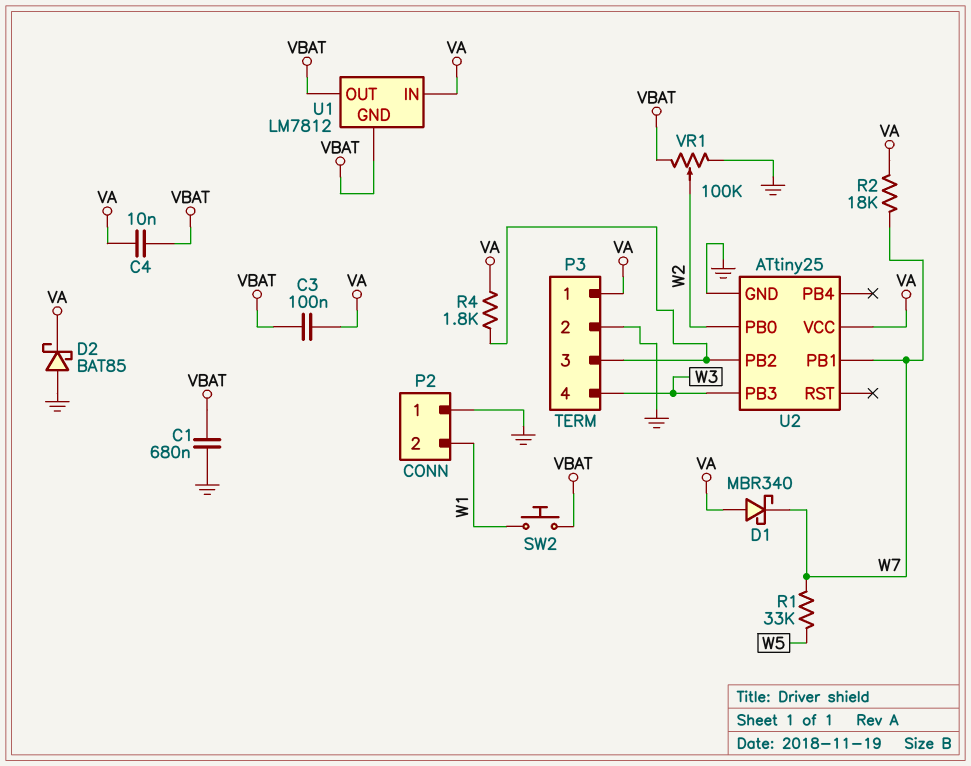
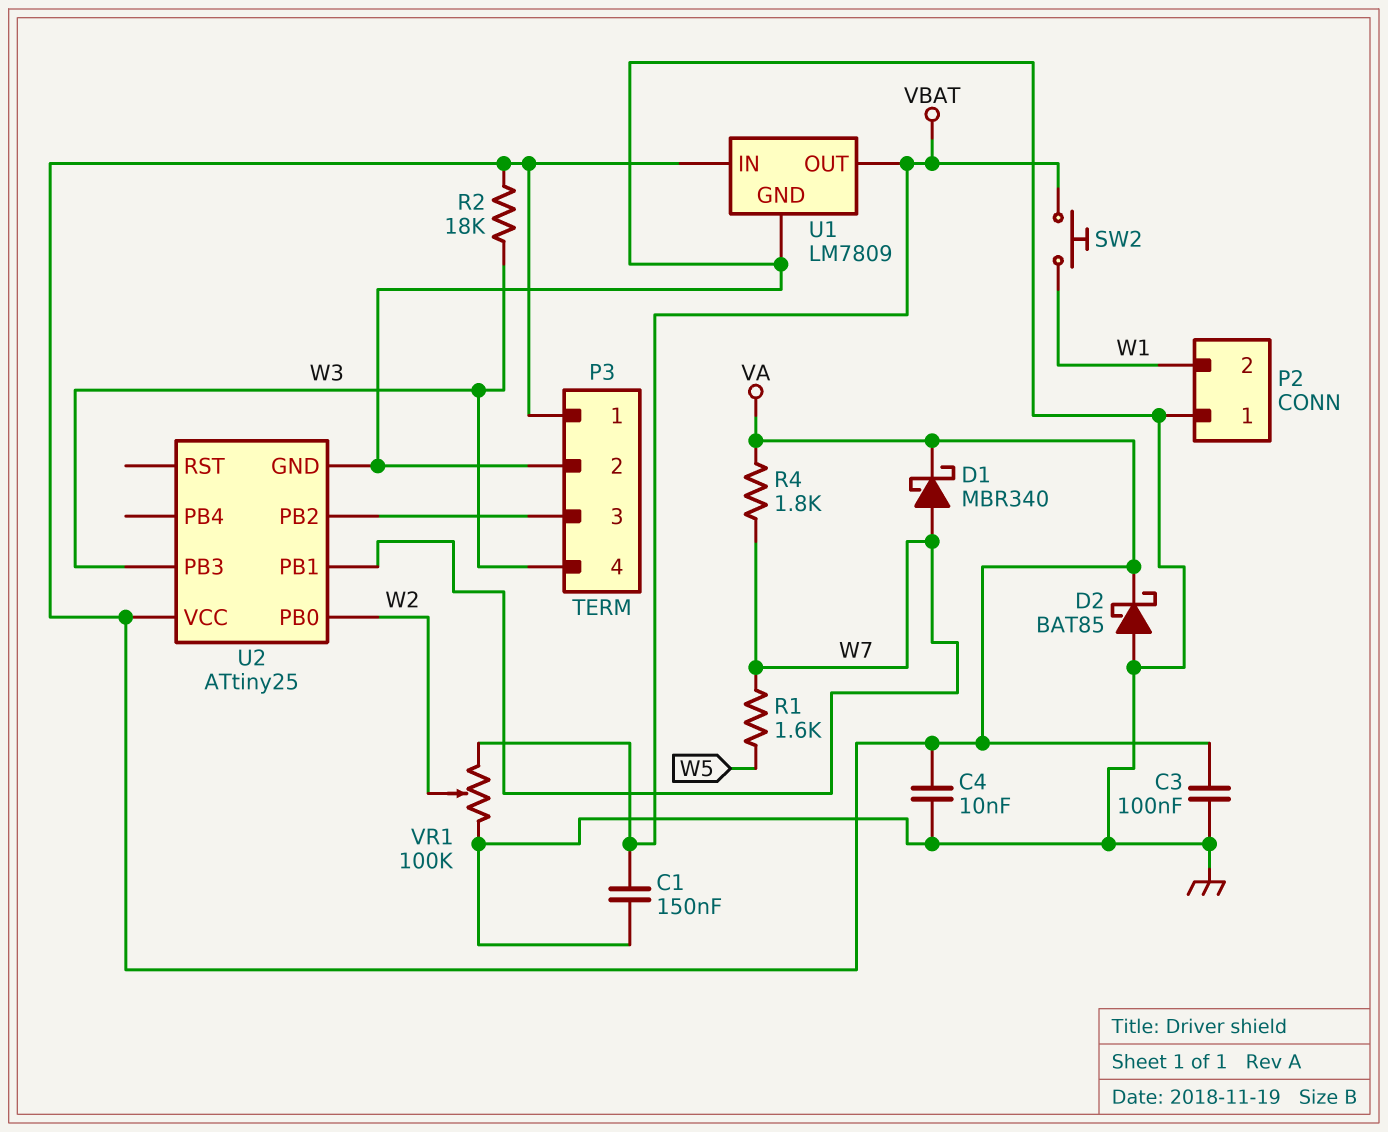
C1: 680nF (GND, VBAT) -> 150nF (GND, VBAT)
C3: 100nF (VA, VBAT) -> 100nF (GND, VA)
C4: 10nF (VA, VBAT) -> 10nF (GND, VA)
D1: schottky MBR340 (A VA, K W7) -> schottky MBR340 (A W7, K VA)
R1: 33k (W5, W7) -> 1.6k (W5, W7)
R2: 18k (VA, W7) -> 18k (VA, W3)
R4: 1.8k (P3/3, VA) -> 1.8k (VA, W7)
U1: LM7812 -> LM7809
U1 pin GND: VBAT -> GND

